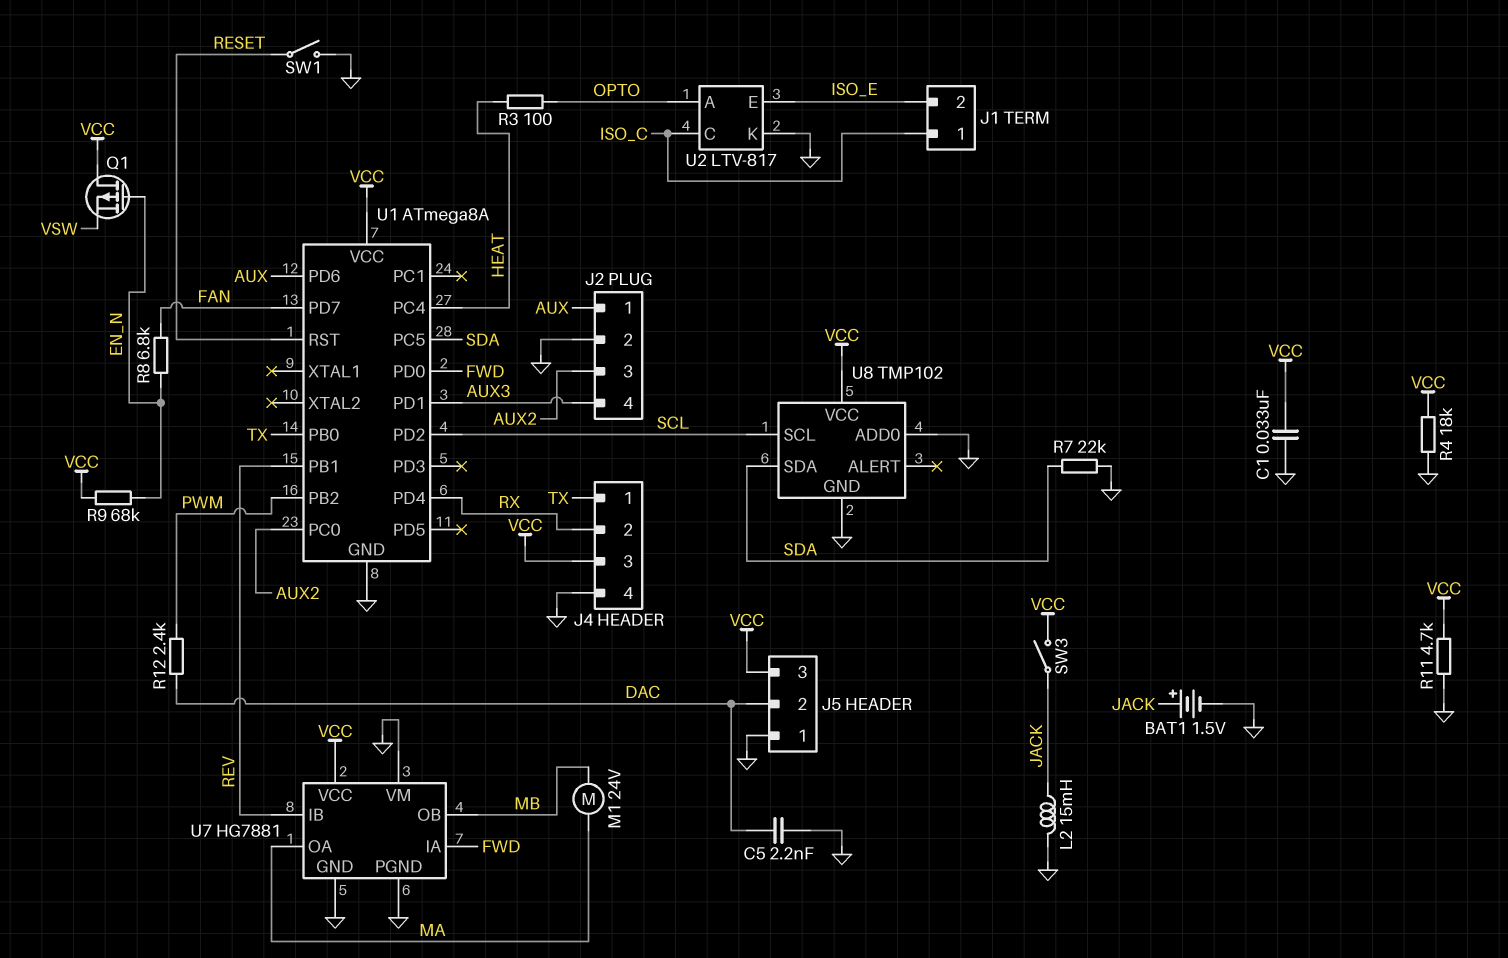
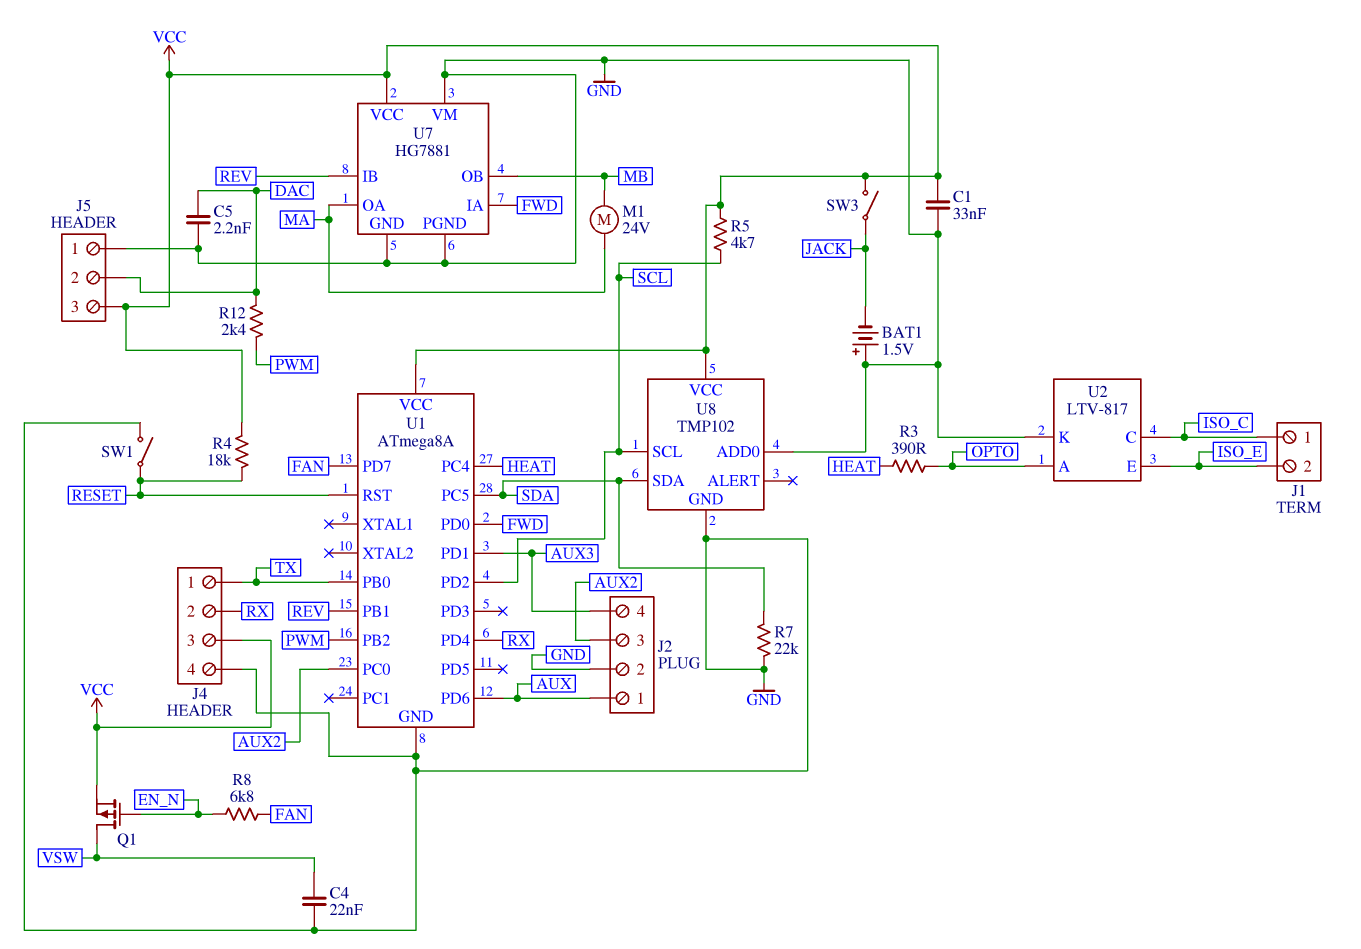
BAT1: 1.5V (plus JACK, minus GND) -> 1.5V (plus GND, minus JACK)
C4: none -> 22nF (GND, VSW)
L2: 15mH (GND, JACK) -> none
Q1: PMOS (G EN_N, D VCC, S VSW) -> PMOS (G EN_N, D VSW, S VCC)
R3: 100 (HEAT, OPTO) -> 390 (HEAT, OPTO)
R4: 18k (GND, VCC) -> 18k (RESET, VCC)
R5: none -> 4.7k (SCL, VCC)
R9: 68k (EN_N, VCC) -> none
R11: 4.7k (GND, VCC) -> none

